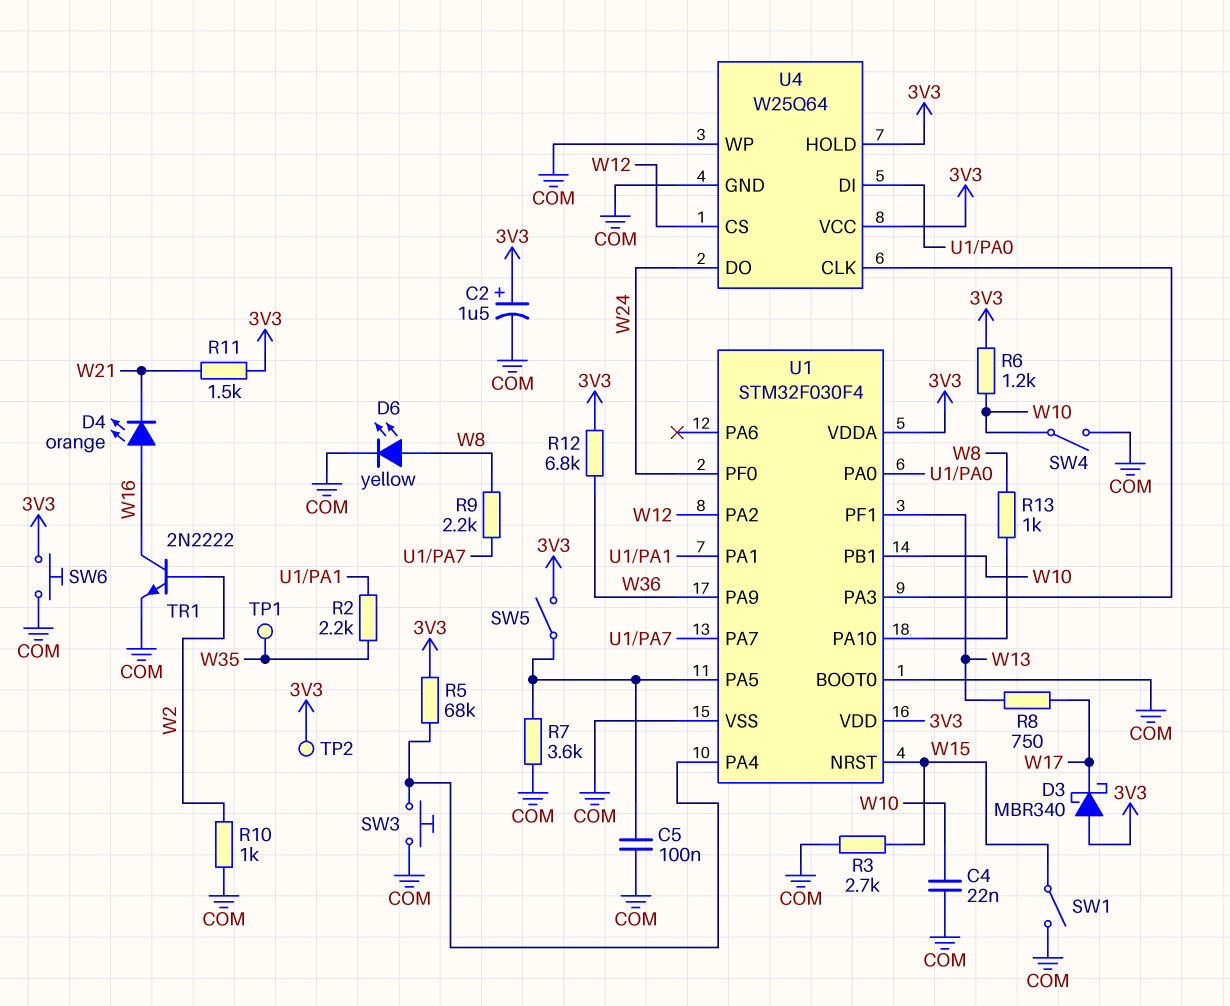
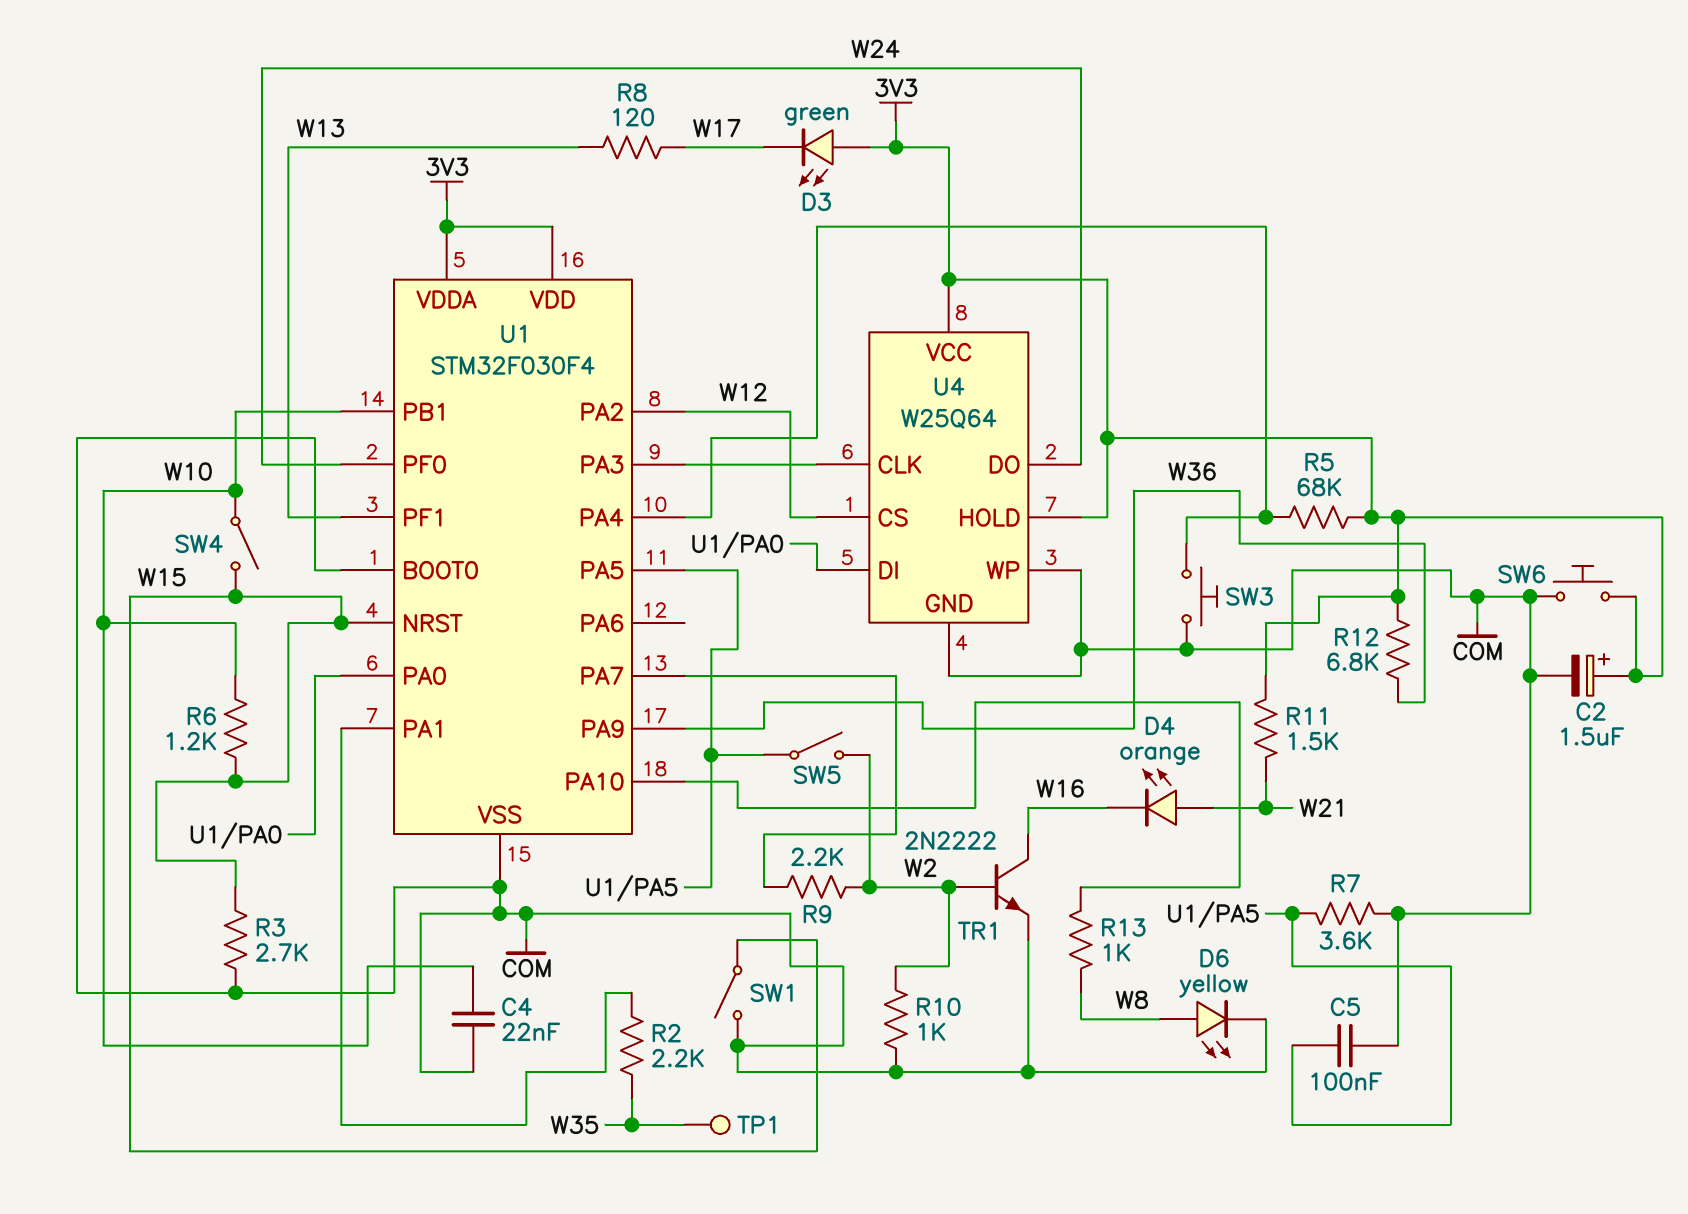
D3: schottky MBR340 (A 3V3, K W17) -> LED green (A 3V3, K W17)
D4: LED orange (A W16, K W21) -> LED orange (A W21, K W16)
R6: 1.2k (3V3, W10) -> 1.2k (W10, W15)
R8: 750 (W13, W17) -> 120 (W13, W17)
R9: 2.2k (U1/PA7, W8) -> 2.2k (U1/PA7, W2)
SW4: switch (COM, W10) -> switch (W10, W15)
SW5: switch (3V3, U1/PA5) -> switch (U1/PA5, W2)
TP2: test point (3V3) -> none

